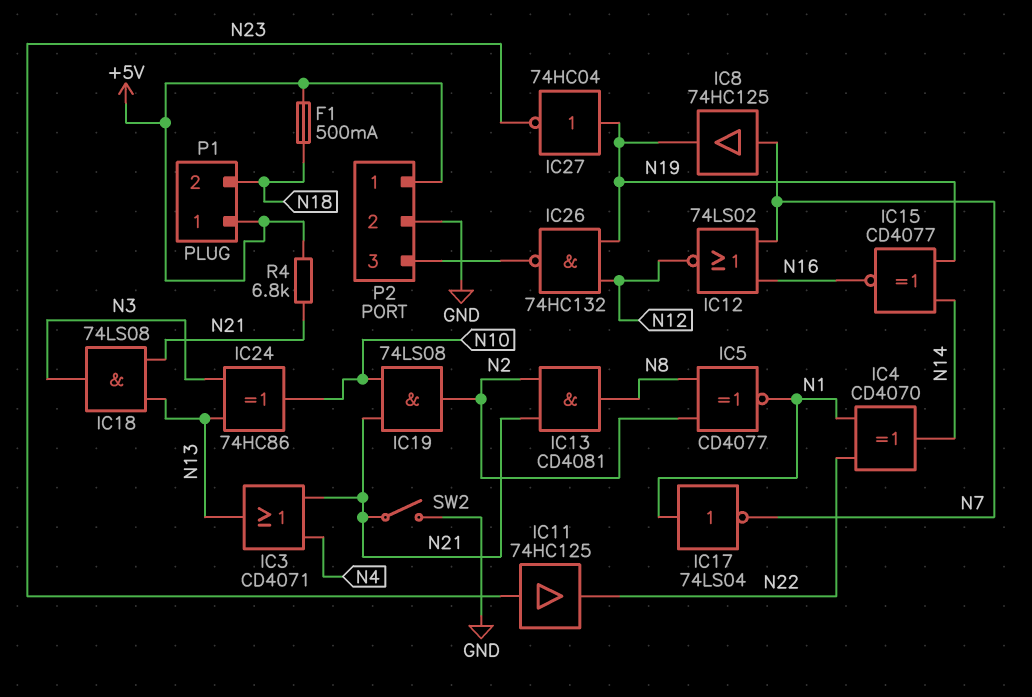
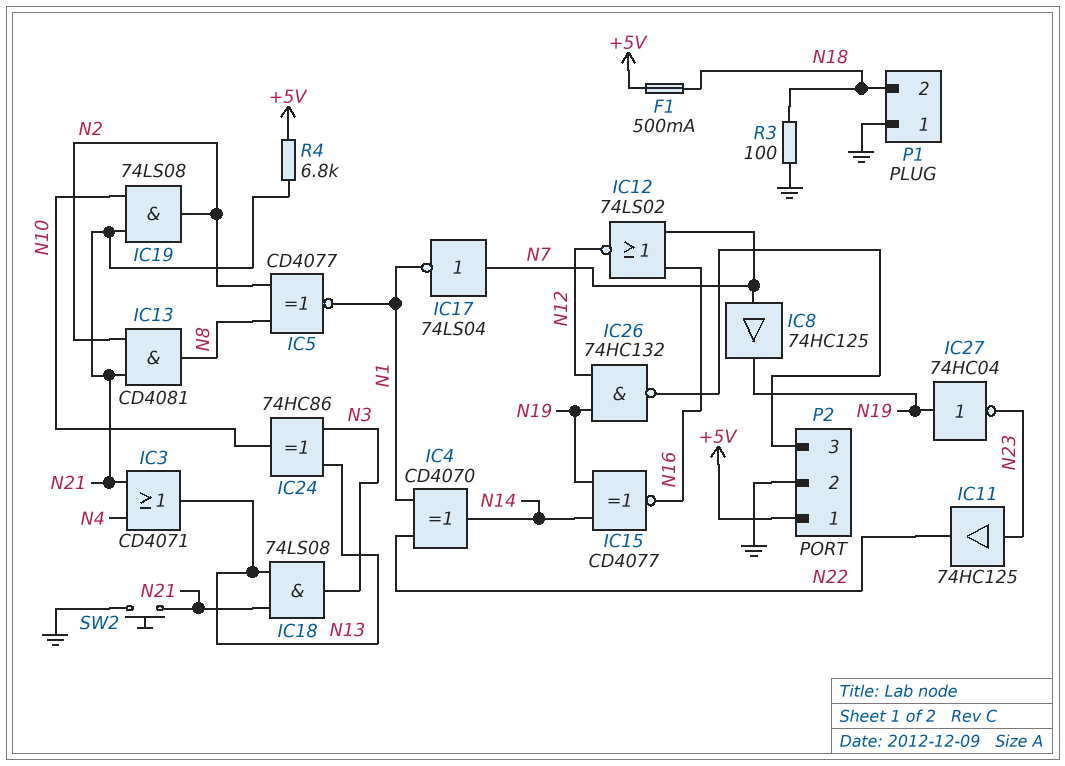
IC17: NOT 74LS04 (in N1, out N7) -> NOT 74LS04 (in N7, out N1)
P1 pin 1: +5V -> GND
R3: none -> 100 (GND, N18)
SW2: switch (GND, N21) -> button (GND, N21)

